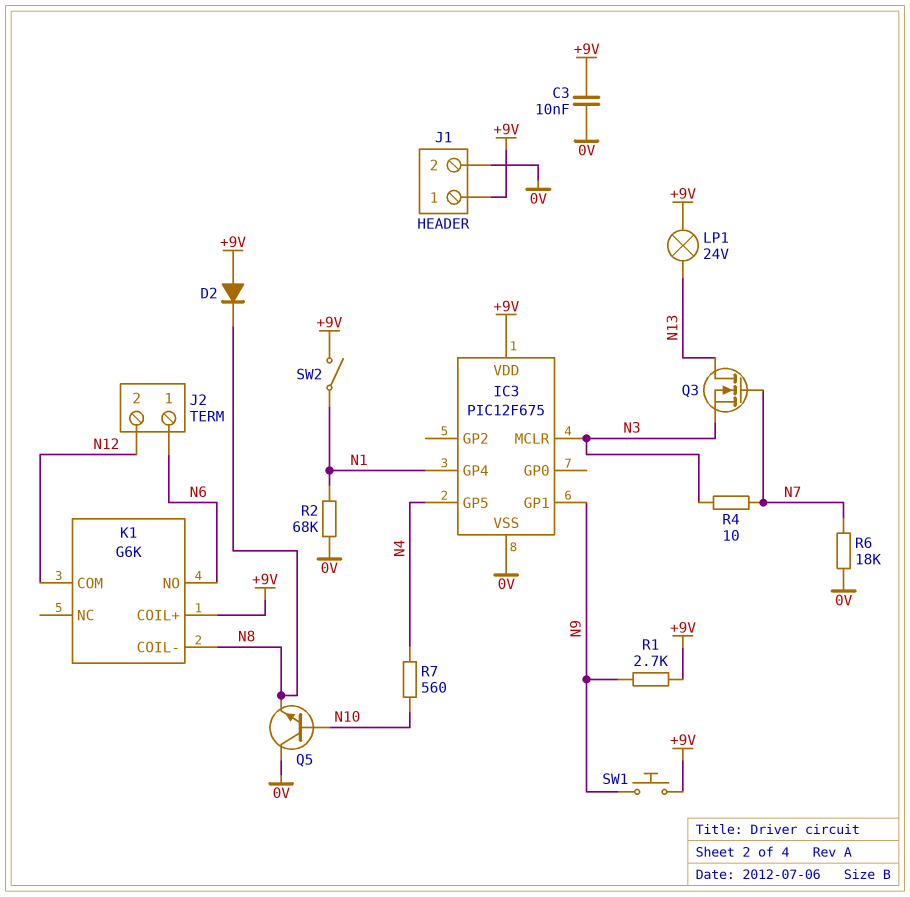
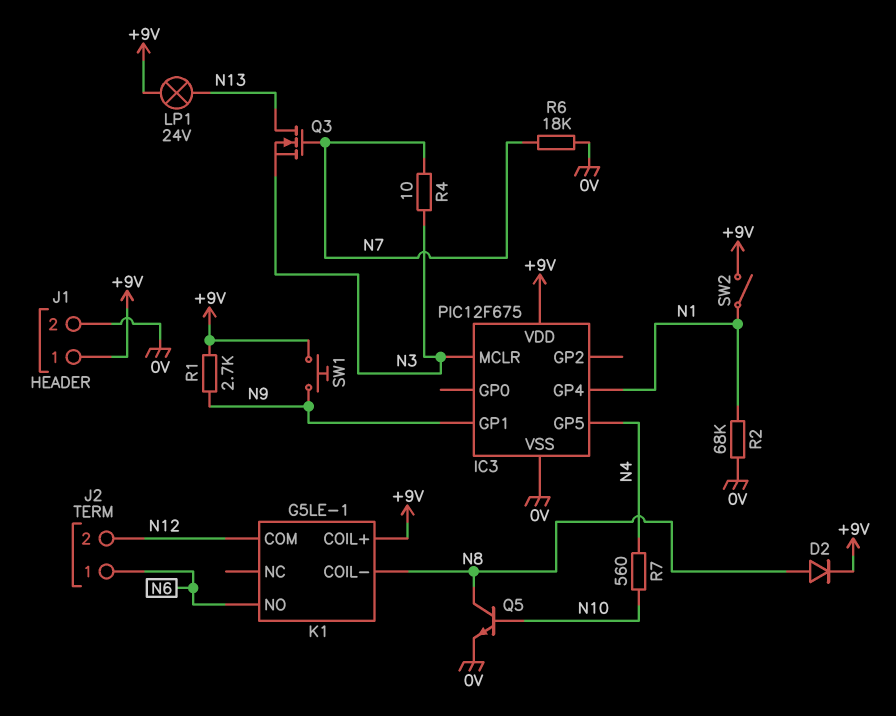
C3: 10nF (+9V, 0V) -> none
D2: diode (A +9V, K N8) -> diode (A N8, K +9V)
K1: G6K -> G5LE-1
Q5: NPN (B N10, C 0V, E N8) -> NPN (B N10, C N8, E 0V)

